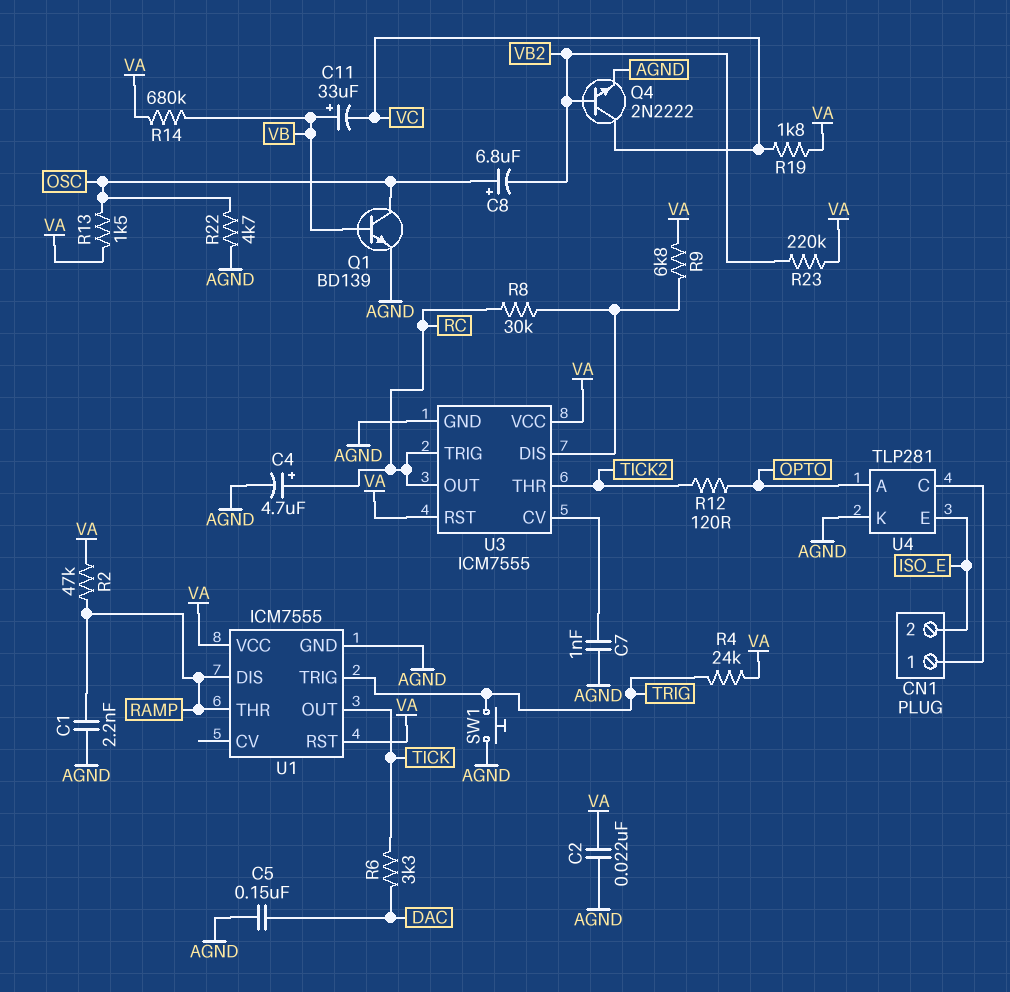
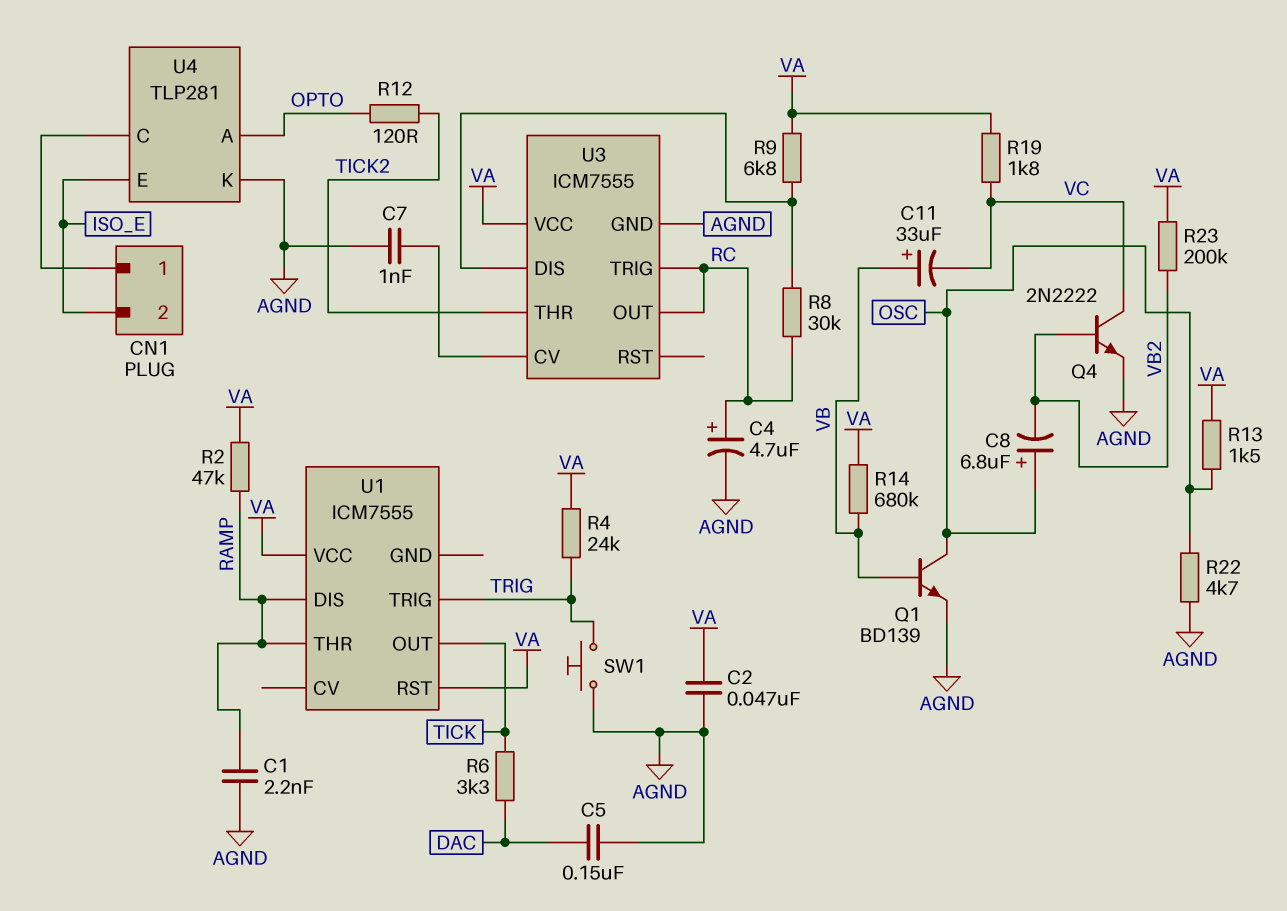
C2: 22nF (AGND, VA) -> 47nF (AGND, VA)
R23: 220k (VA, VB2) -> 200k (VA, VB2)
U1 pin GND: AGND -> none
U3 pin RST: VA -> none

